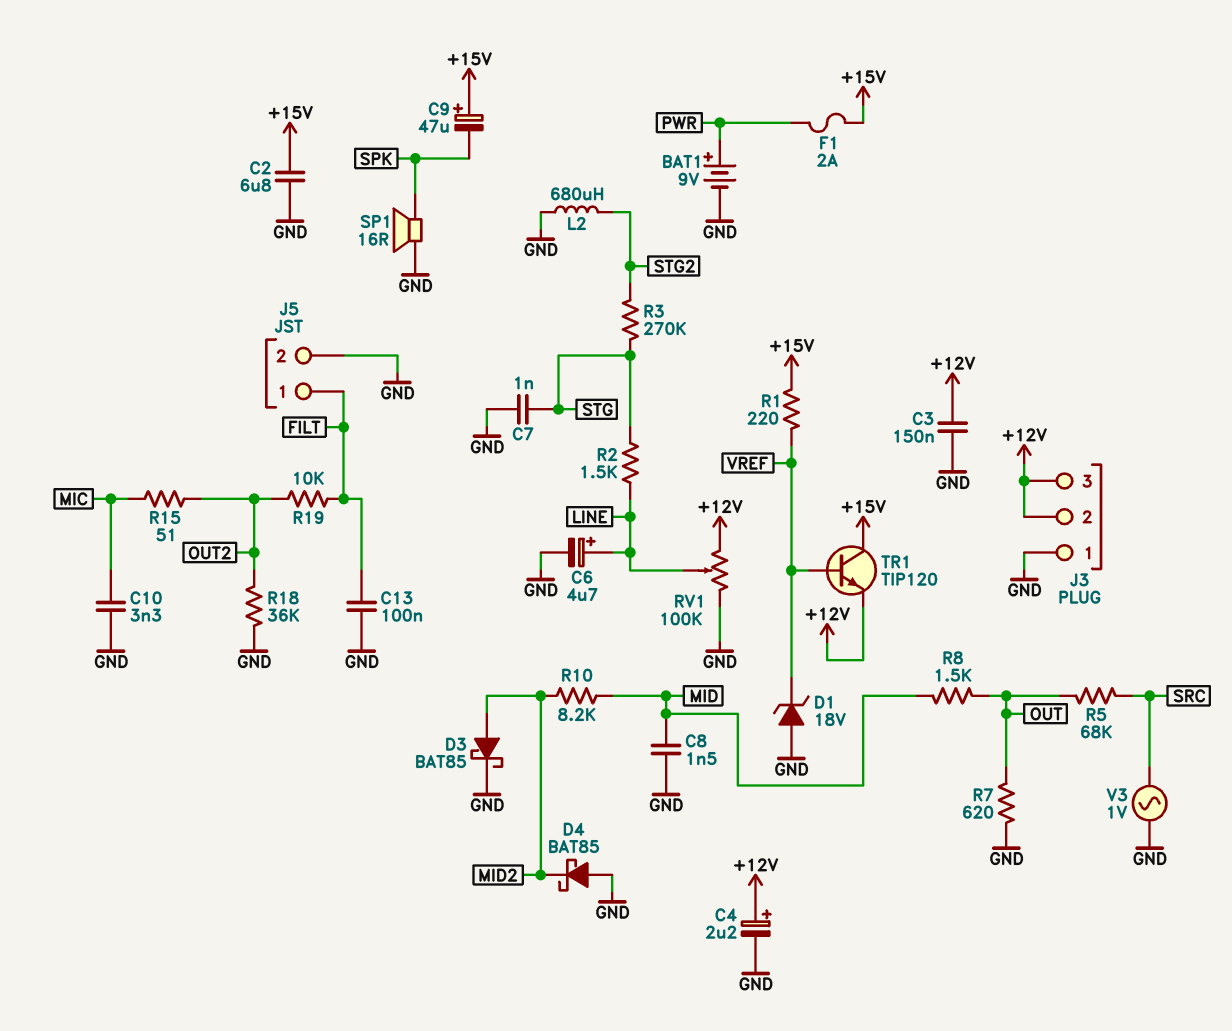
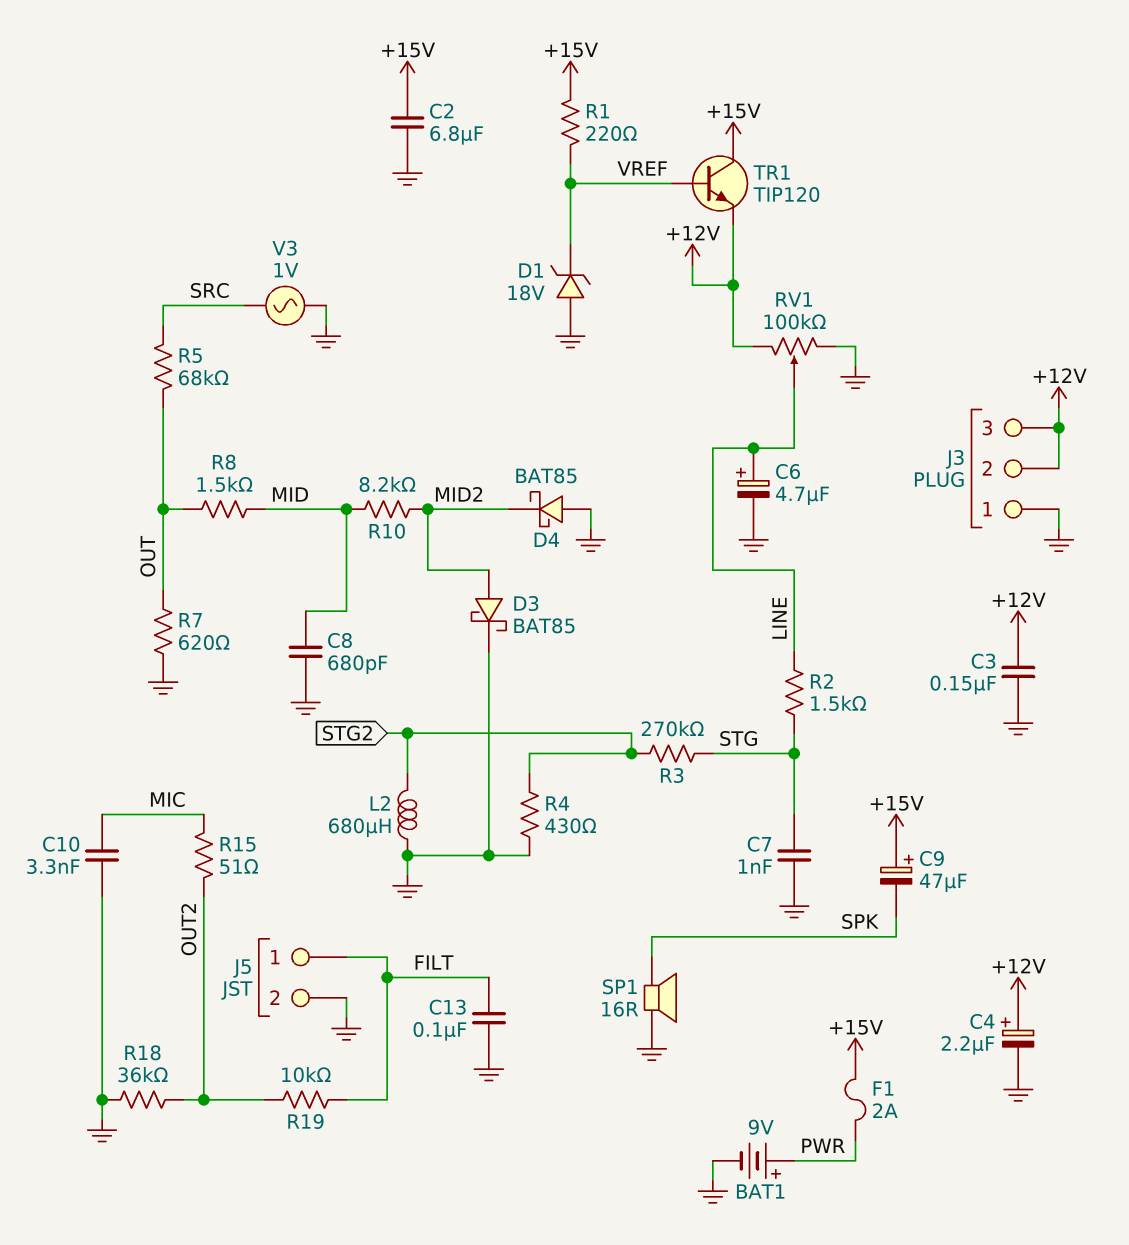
C8: 1.5nF (GND, MID) -> 680pF (GND, MID)
R4: none -> 430 (GND, STG2)

